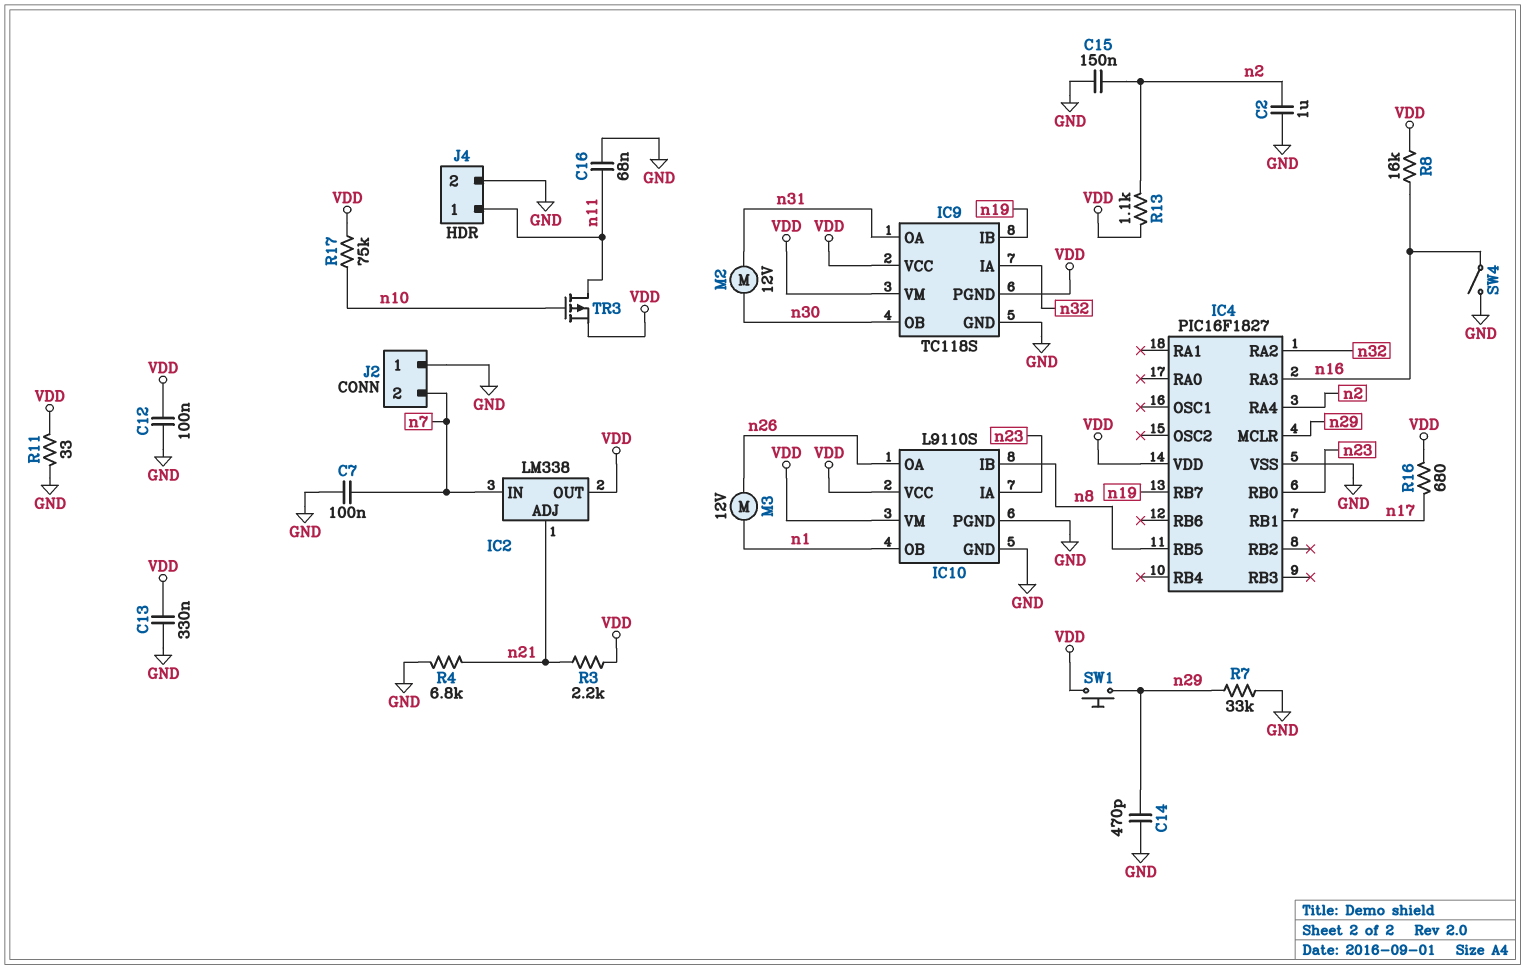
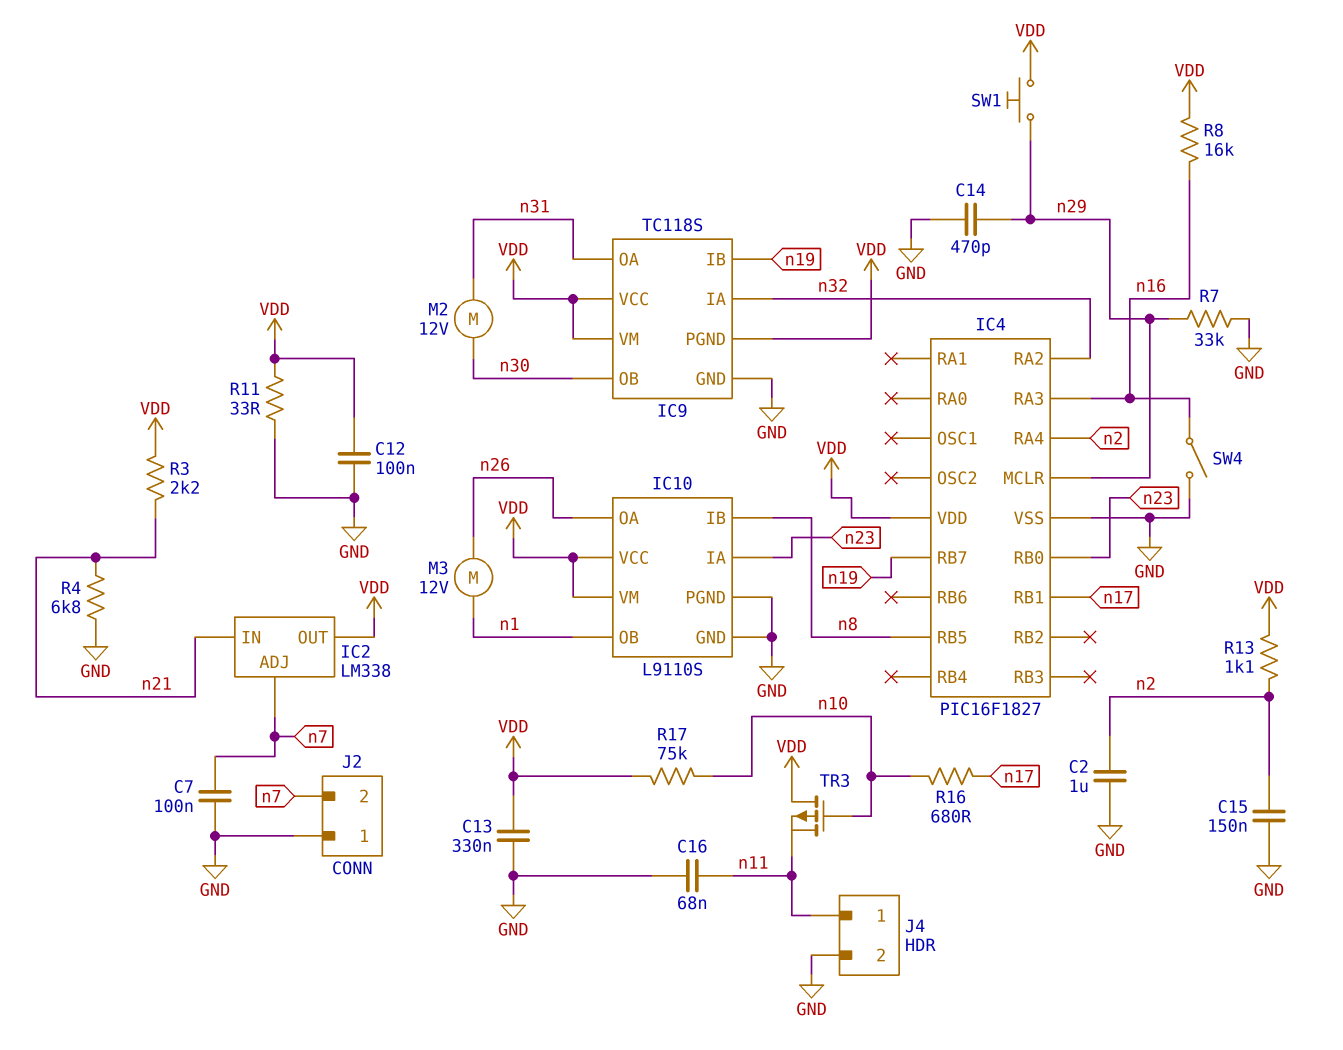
IC2 pin ADJ: n21 -> n7
IC2 pin IN: n7 -> n21
R16: 680 (VDD, n17) -> 680 (n10, n17)
TR3: PMOS (G n10, D n11, S VDD) -> PMOS (G n10, D VDD, S n11)

